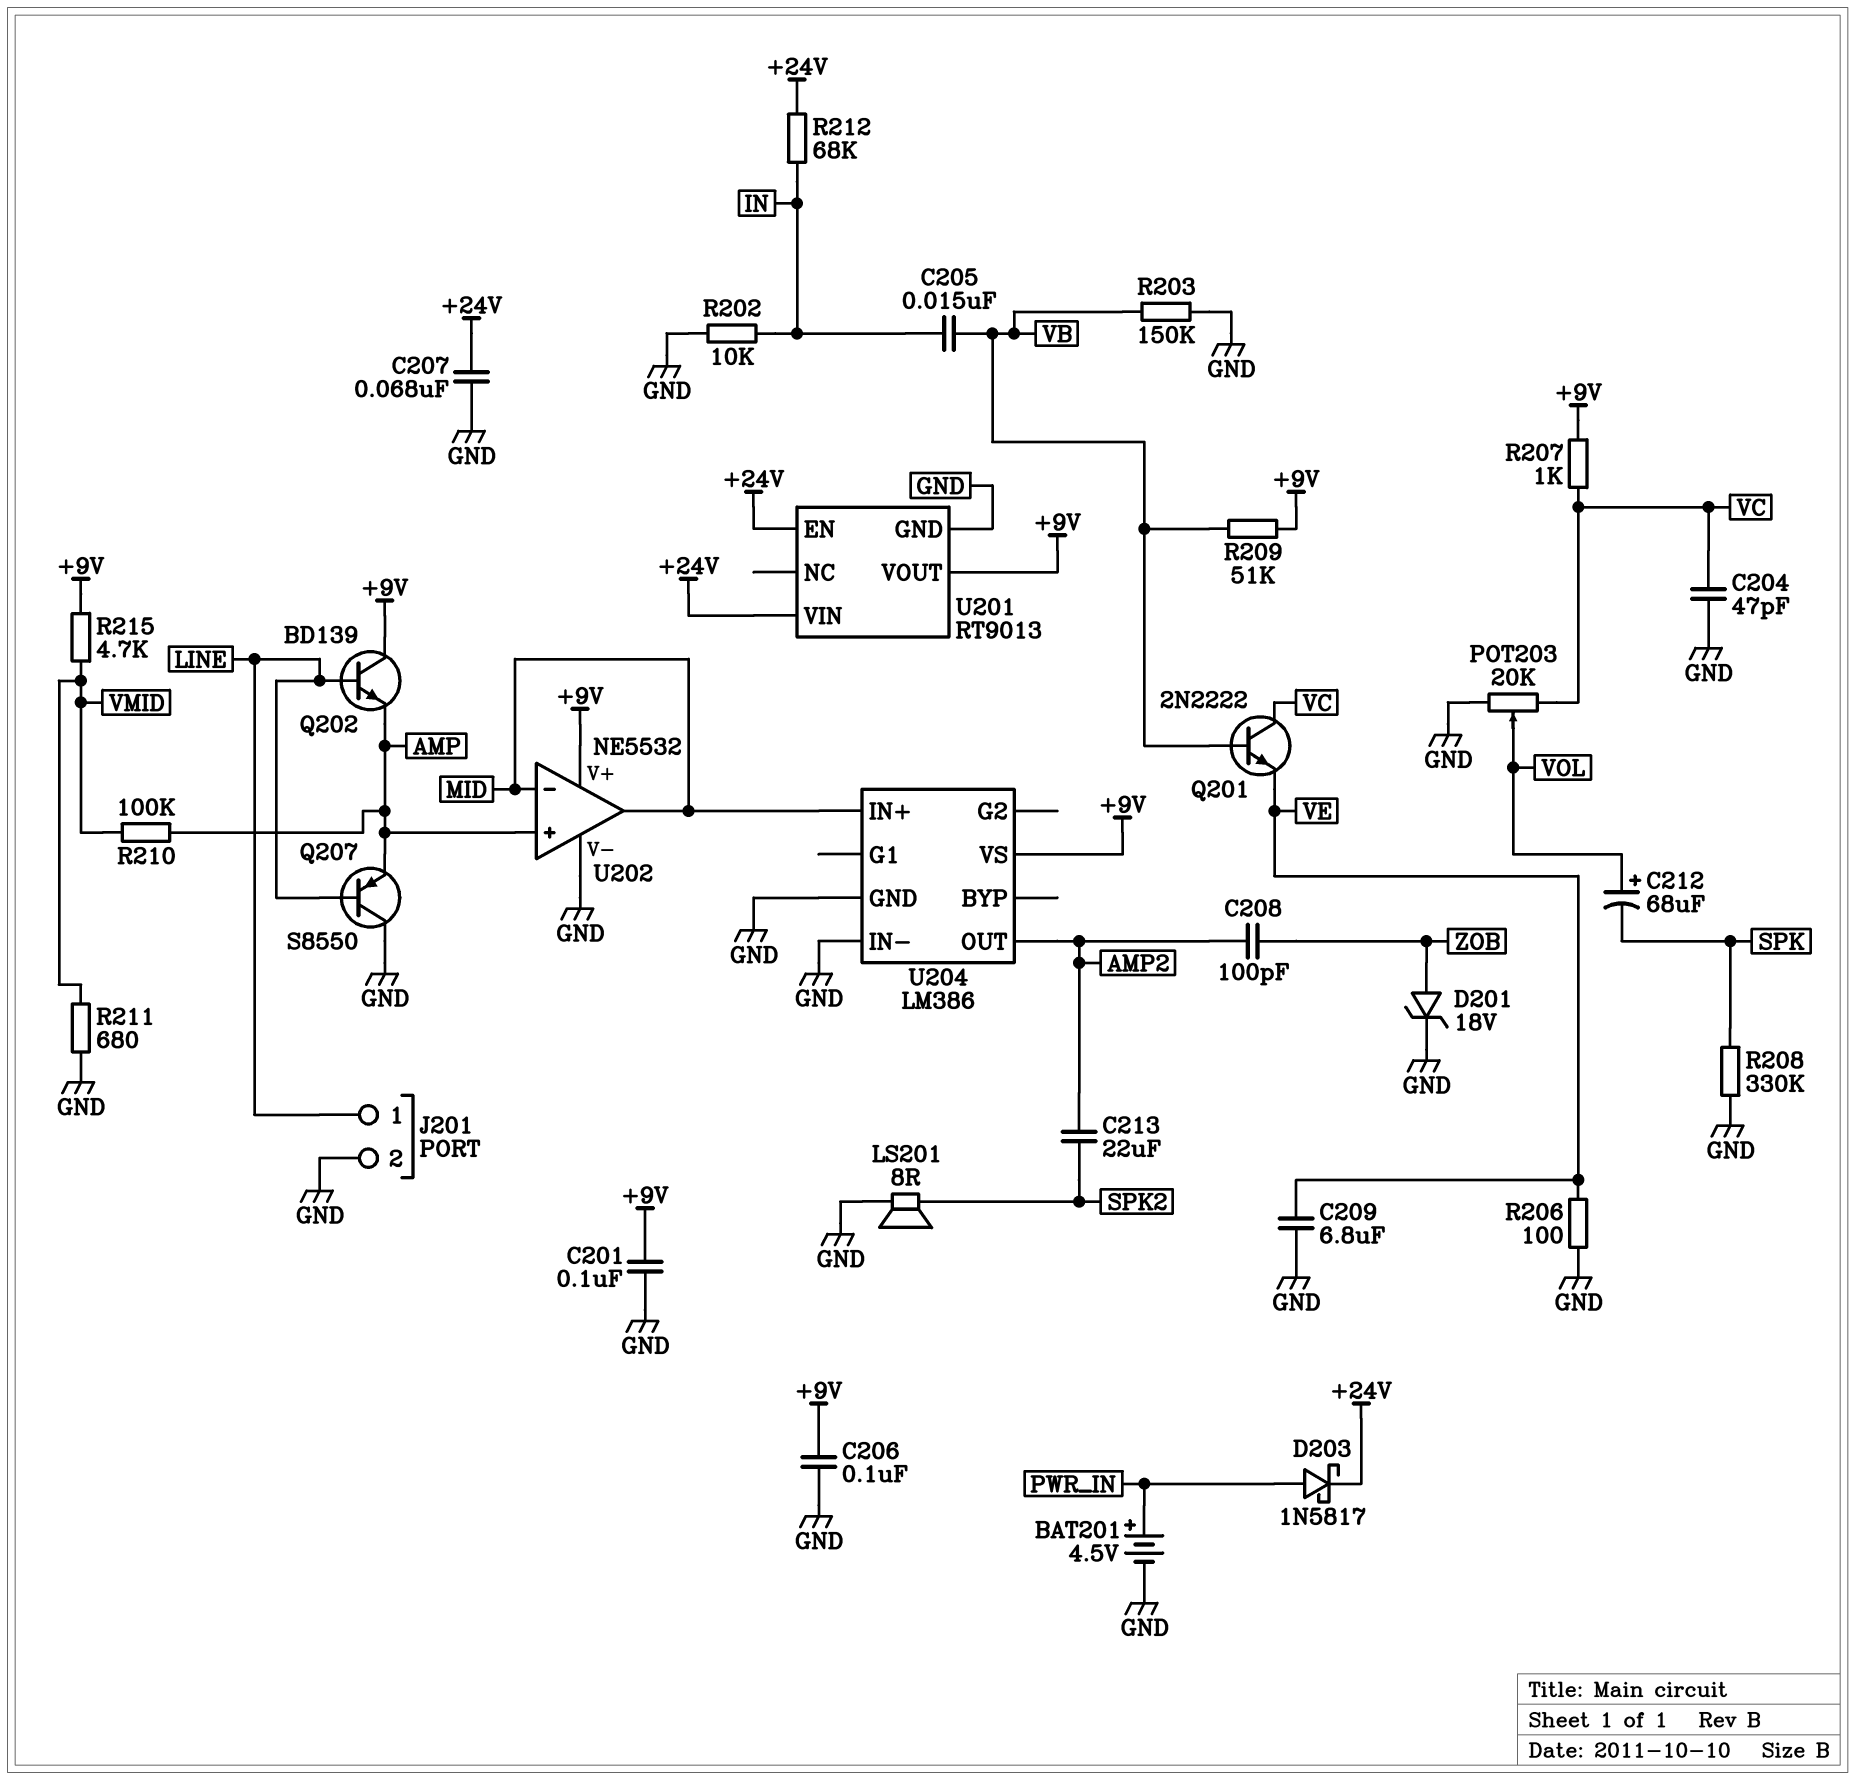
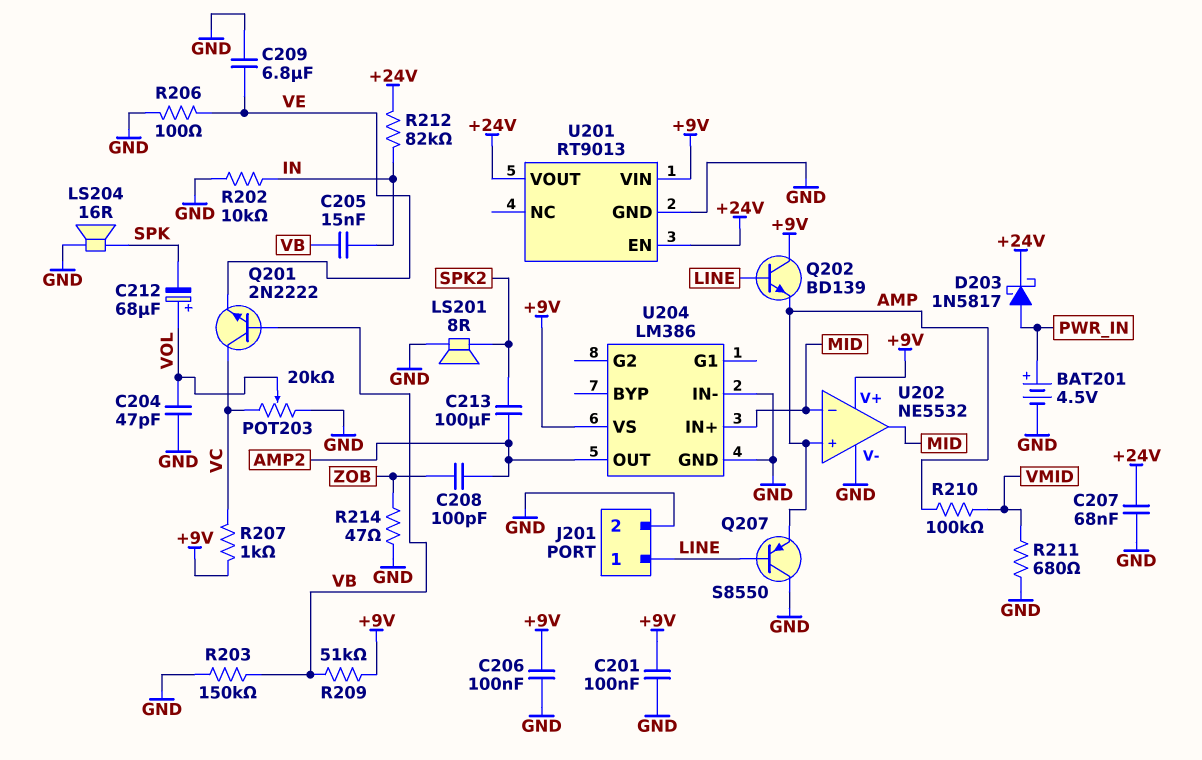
C204: 47pF (GND, VC) -> 47pF (GND, VOL)
C213: 22uF (AMP2, SPK2) -> 100uF (AMP2, SPK2)
D201: zener 18V (A ZOB, K GND) -> none
LS204: none -> speaker 16R (GND, SPK)
R208: 330k (GND, SPK) -> none
R212: 68k (+24V, IN) -> 82k (+24V, IN)
R214: none -> 47 (GND, ZOB)
R215: 4.7k (+9V, VMID) -> none
U201 pin VIN: +24V -> +9V
U201 pin VOUT: +9V -> +24V

